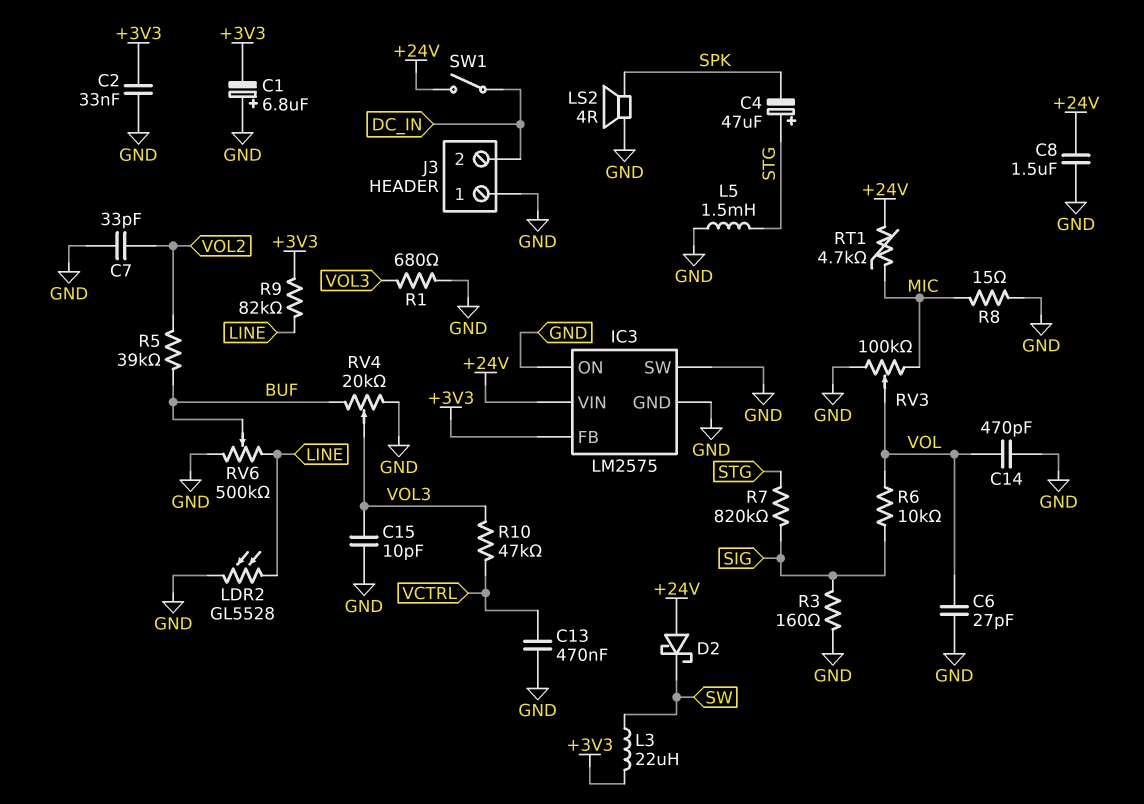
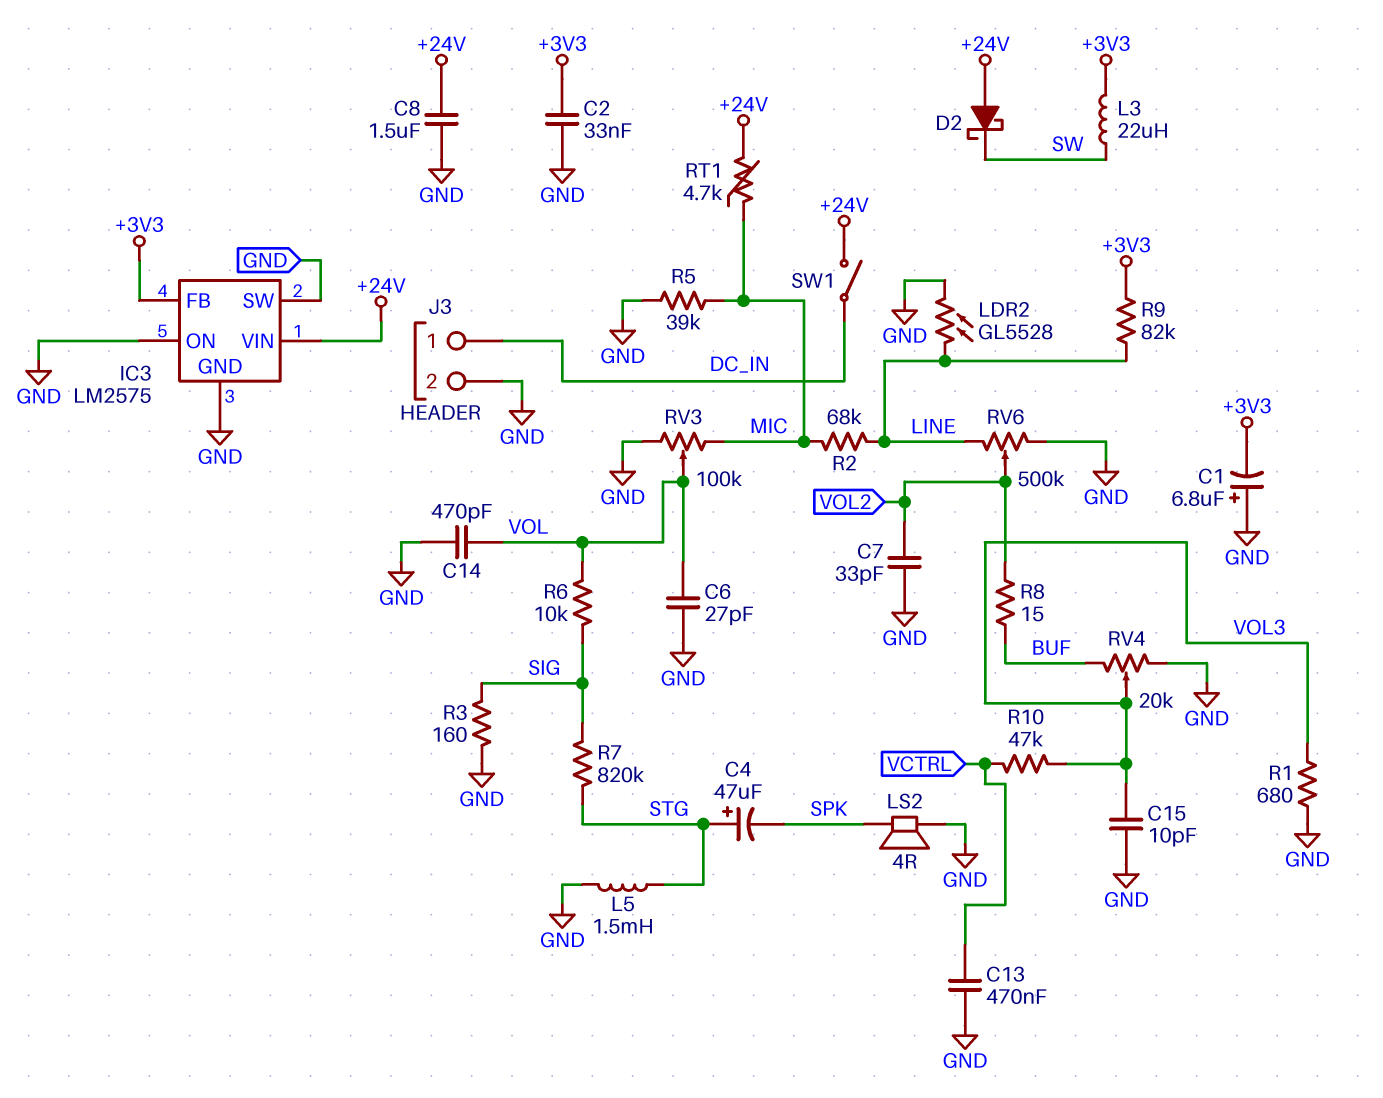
J3 pin 1: GND -> DC_IN
J3 pin 2: DC_IN -> GND
R2: none -> 68k (LINE, MIC)
R5: 39k (BUF, VOL2) -> 39k (GND, MIC)
R8: 15 (GND, MIC) -> 15 (BUF, VOL2)
RV6: 500k (GND, LINE, wiper BUF) -> 500k (GND, LINE, wiper VOL2)

